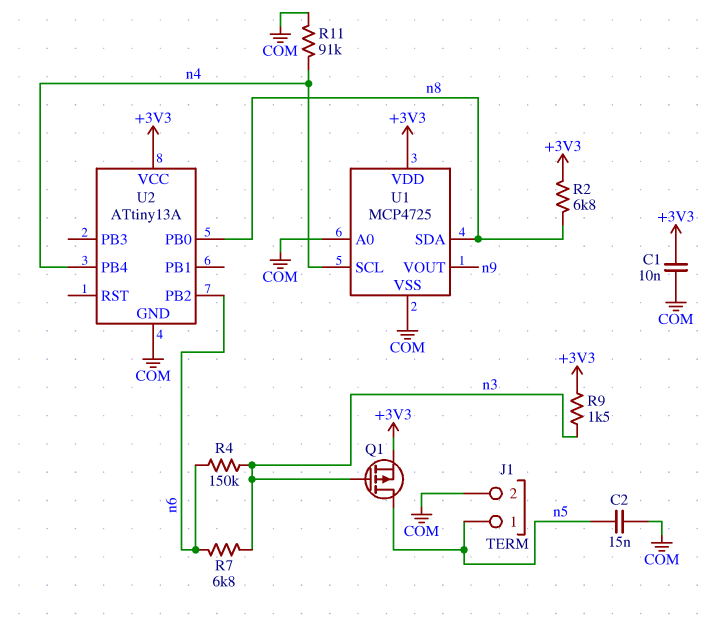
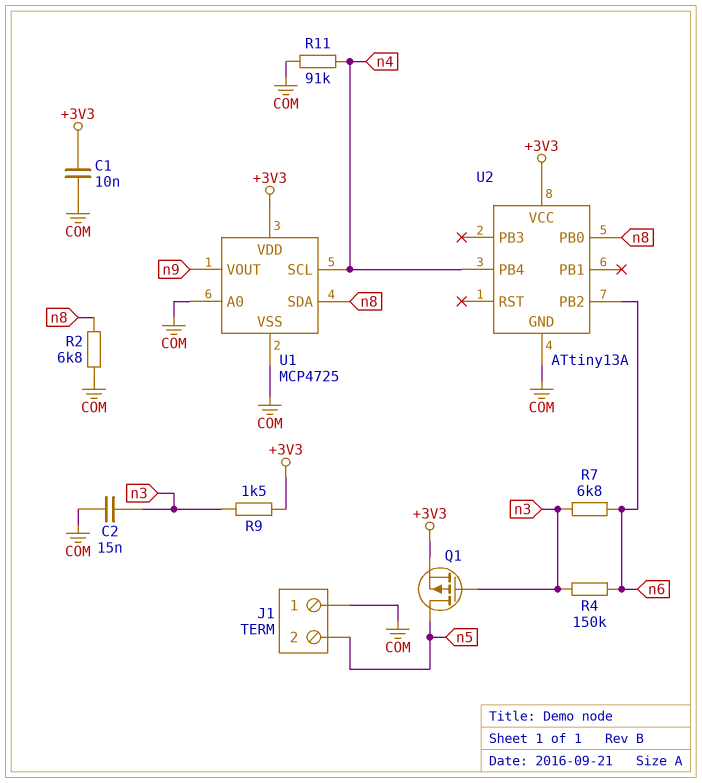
C2: 15nF (COM, n5) -> 15nF (COM, n3)
J1 pin 1: n5 -> COM
J1 pin 2: COM -> n5
R2: 6.8k (+3V3, n8) -> 6.8k (COM, n8)

